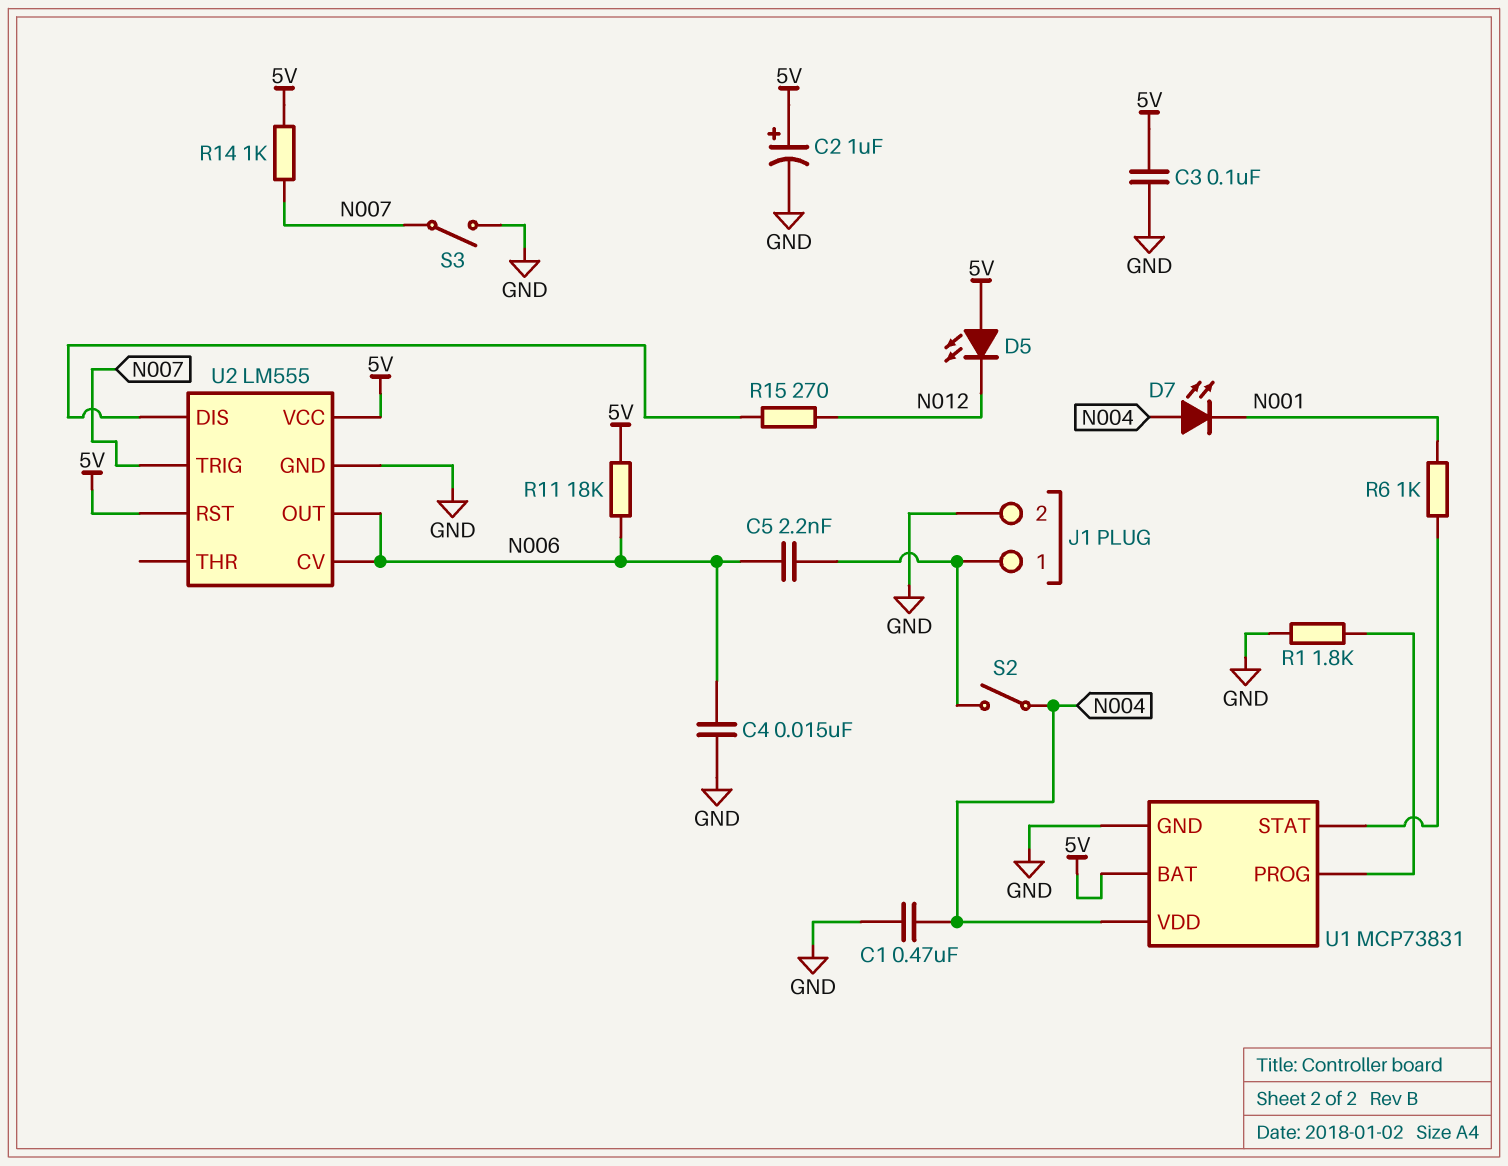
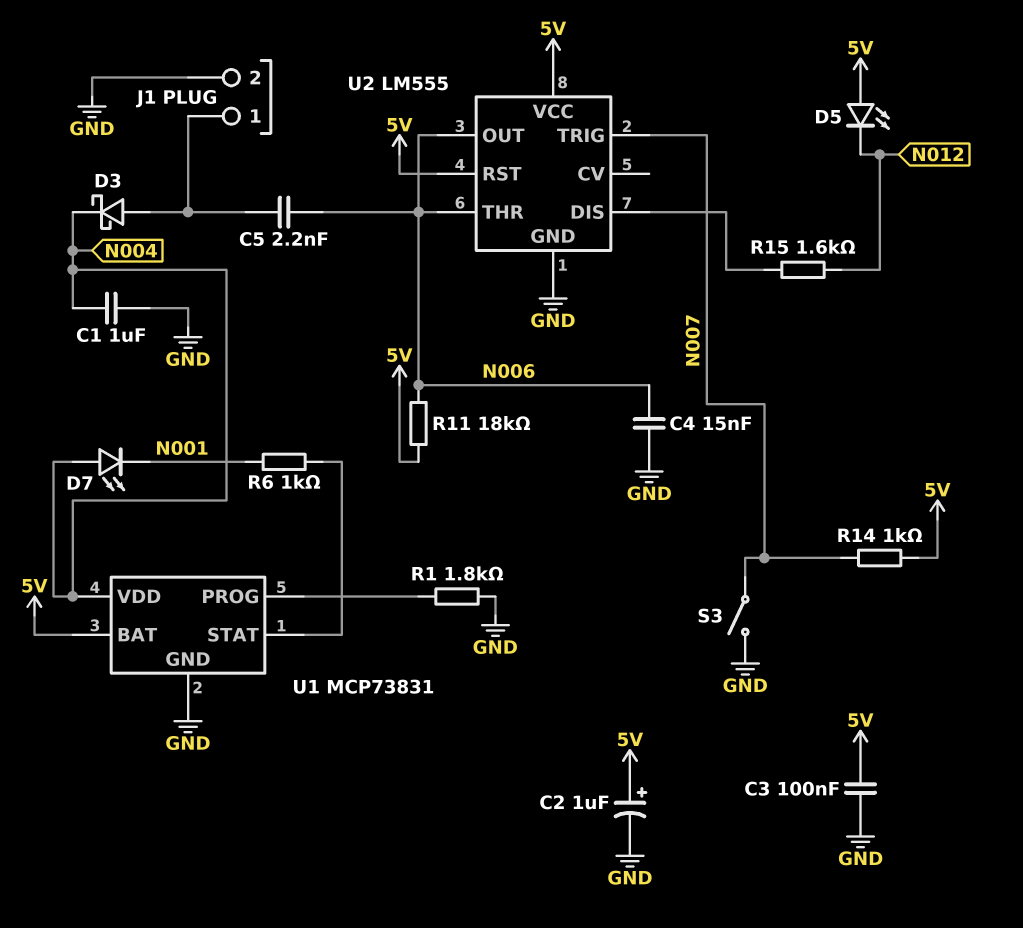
C1: 470nF (GND, N004) -> 1uF (GND, N004)
D3: none -> schottky (A J1/1, K N004)
R15: 270 (N012, U2/DIS) -> 1.6k (N012, U2/DIS)
S2: switch (J1/1, N004) -> none
U2 pin CV: N006 -> none
U2 pin THR: none -> N006

